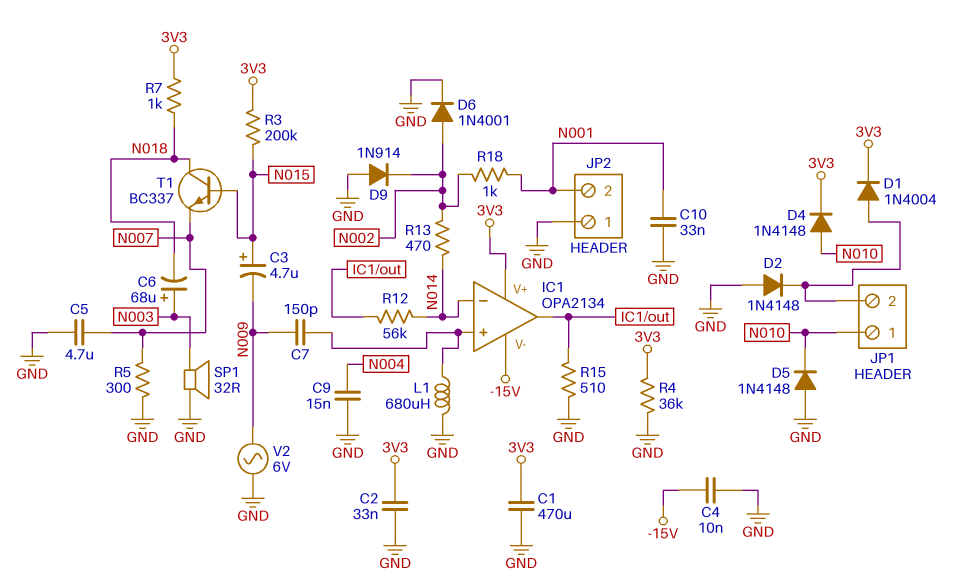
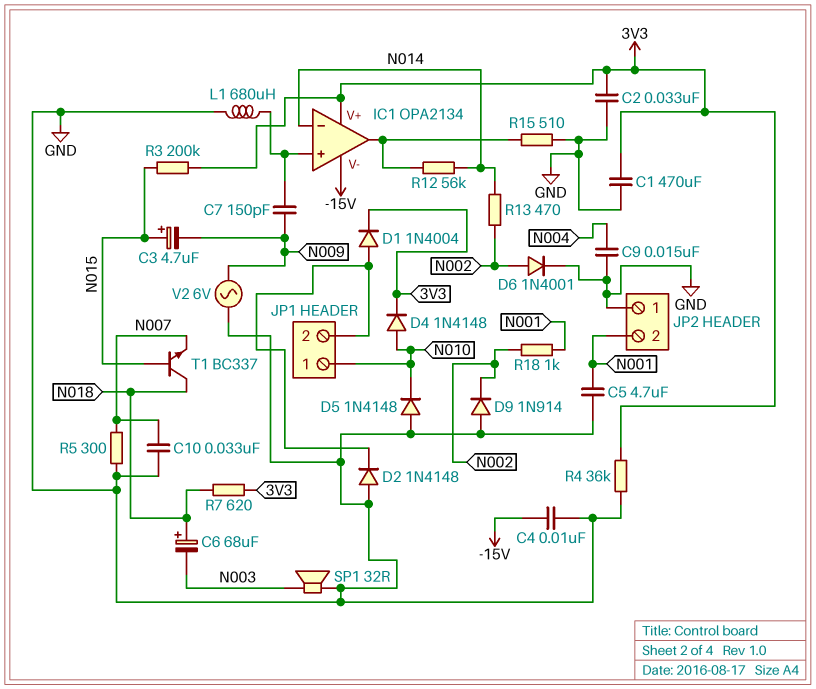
C5: 4.7uF (GND, N007) -> 4.7uF (GND, N001)
C6: 68uF (plus N003, minus N018) -> 68uF (plus N018, minus N003)
C10: 33nF (GND, N001) -> 33nF (GND, N007)
R7: 1k (3V3, N018) -> 620 (3V3, N018)

